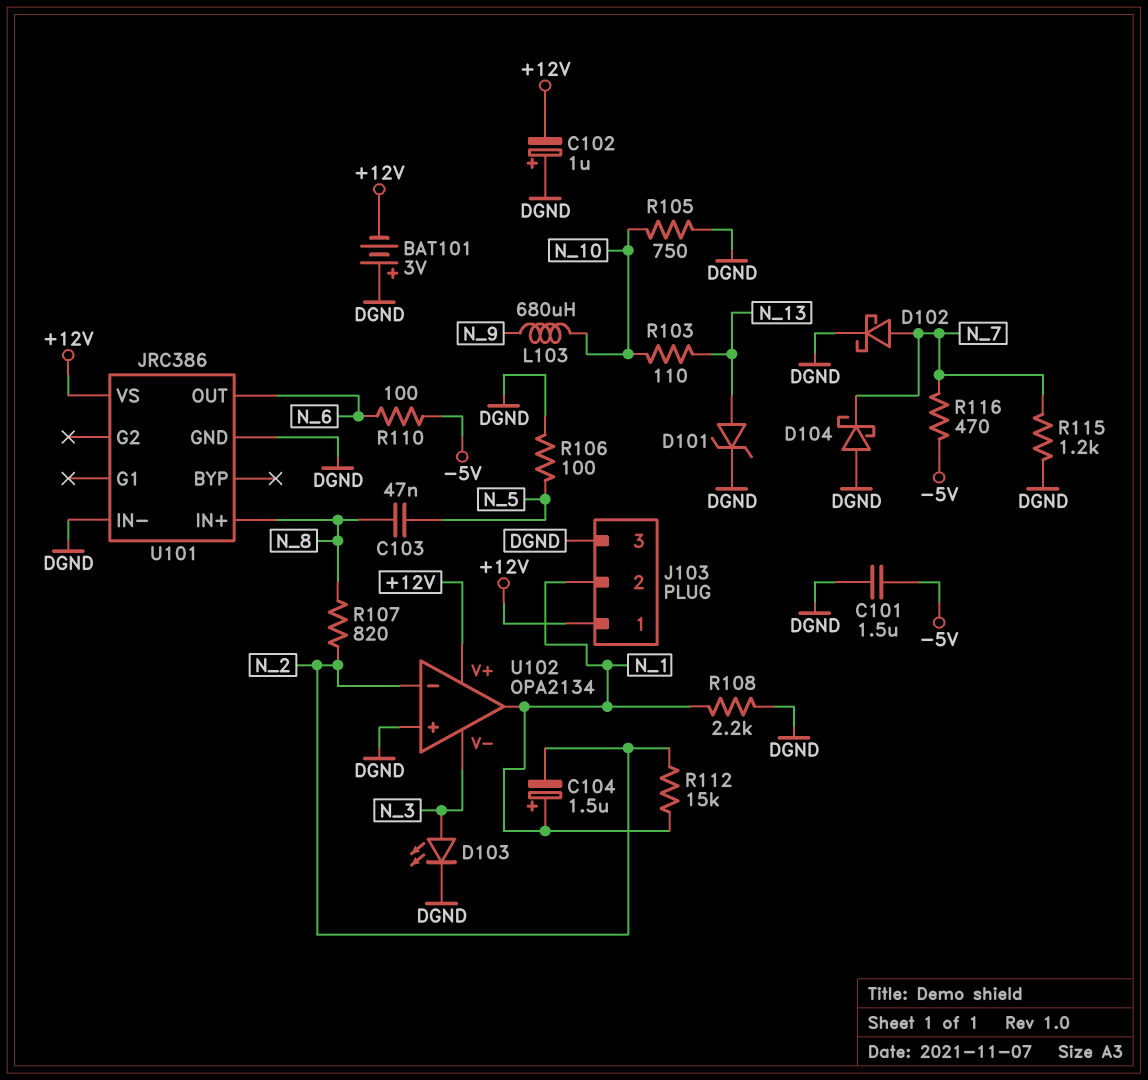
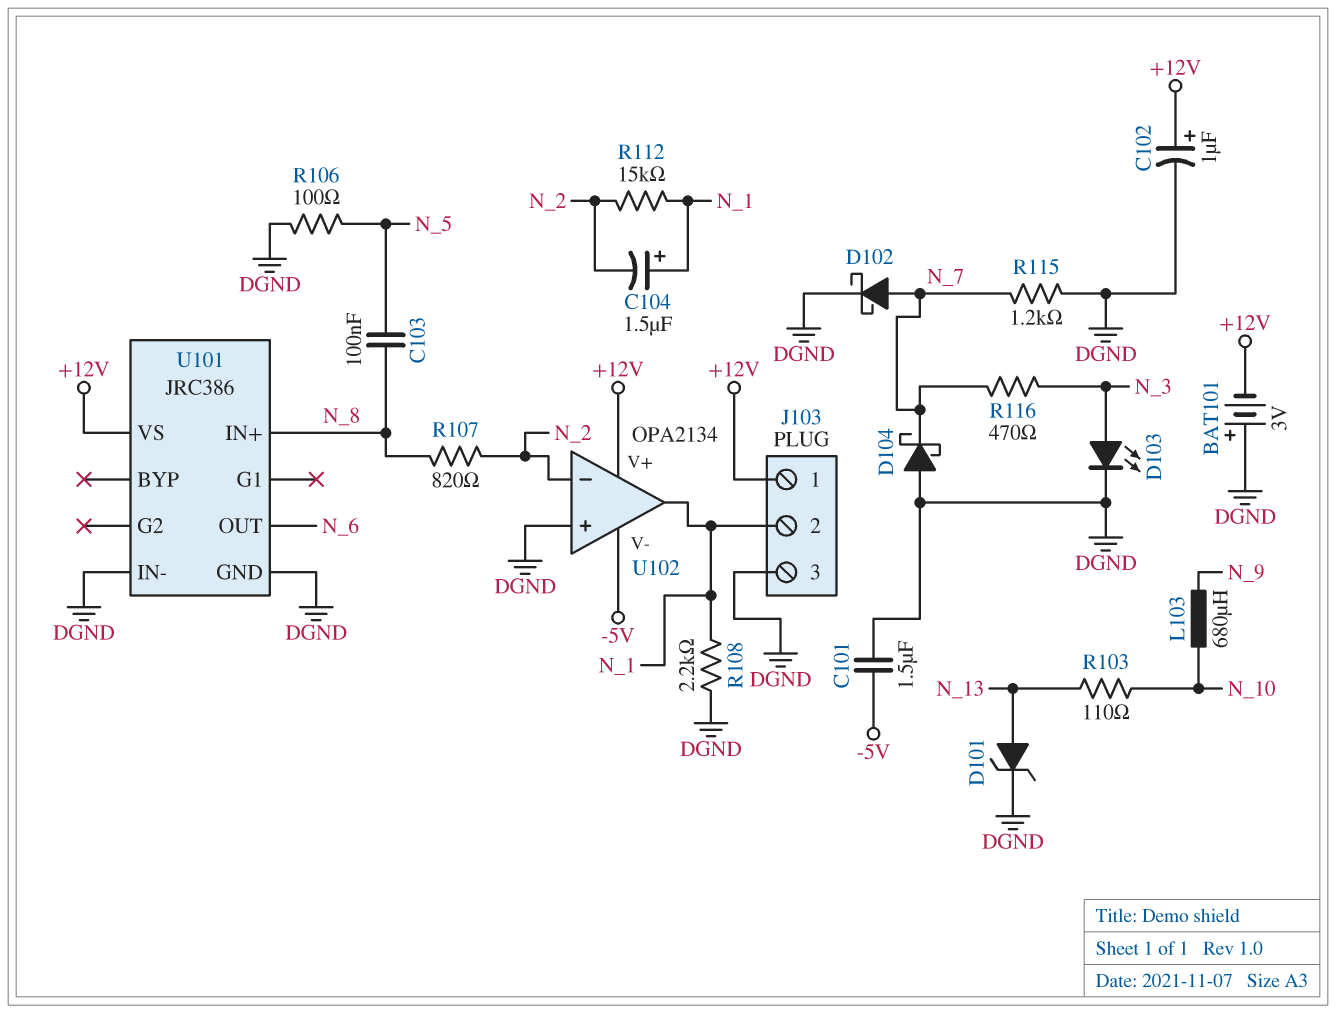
C102: 1uF (plus DGND, minus +12V) -> 1uF (plus +12V, minus DGND)
C103: 47nF (N_5, N_8) -> 100nF (N_5, N_8)
R105: 750 (DGND, N_10) -> none
R110: 100 (-5V, N_6) -> none
R116: 470 (-5V, N_7) -> 470 (N_3, N_7)
U102 pin V-: N_3 -> -5V

